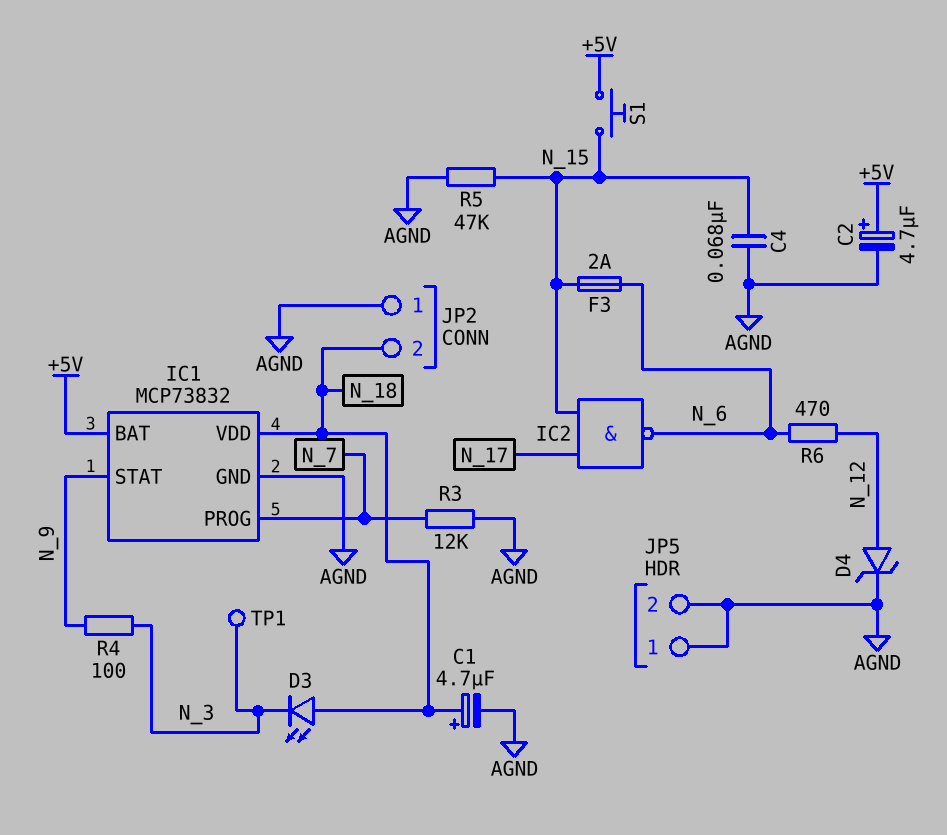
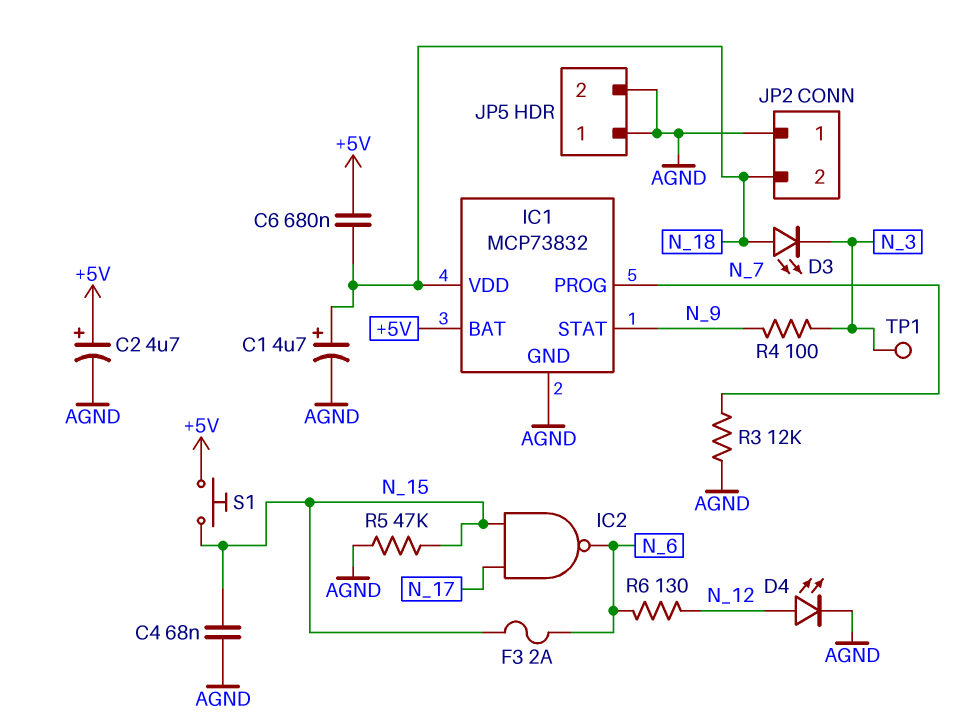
C6: none -> 680nF (+5V, N_18)
D4: zener (A N_12, K AGND) -> LED (A N_12, K AGND)
R6: 470 (N_6, N_12) -> 130 (N_6, N_12)

